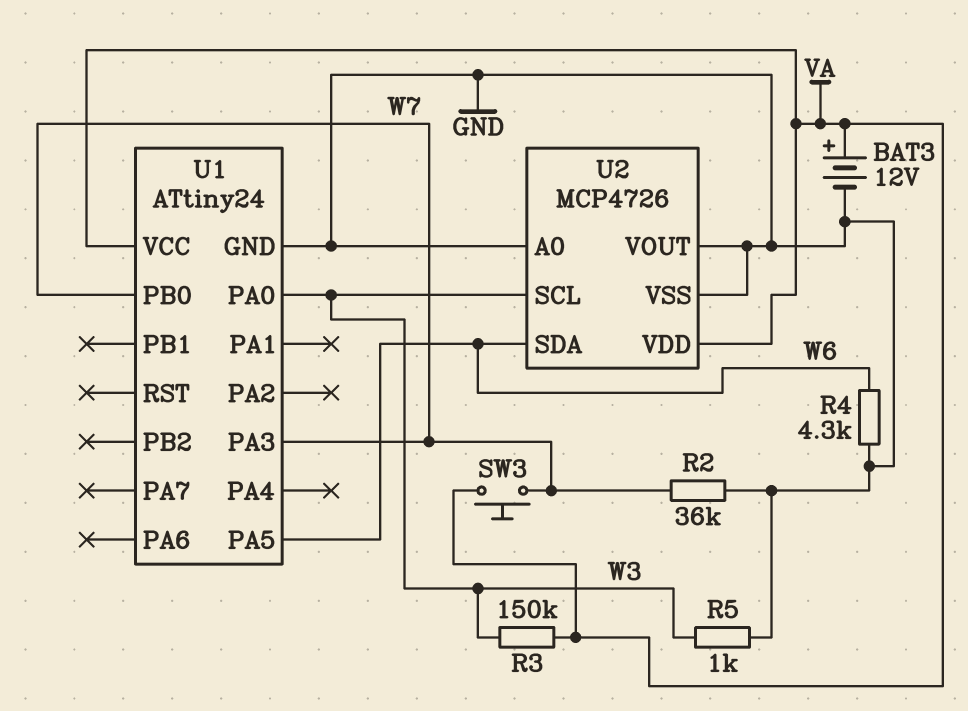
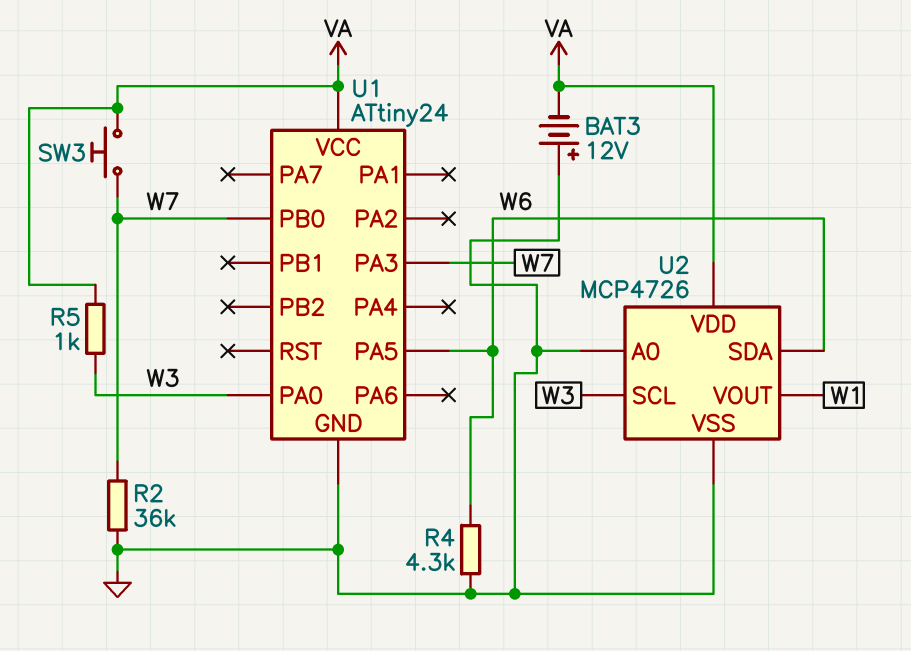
BAT3: 12V (plus VA, minus GND) -> 12V (plus GND, minus VA)
R3: 150k (VA, W3) -> none
R5: 1k (GND, W3) -> 1k (VA, W3)
U2 pin VOUT: GND -> W1

